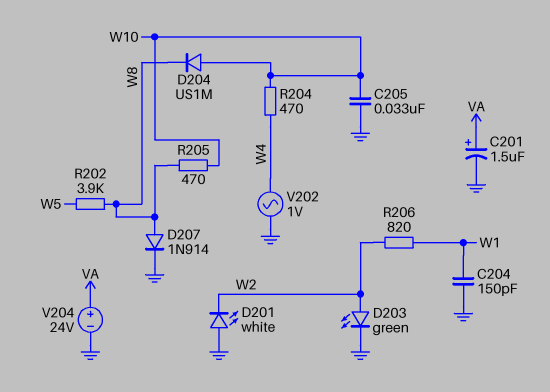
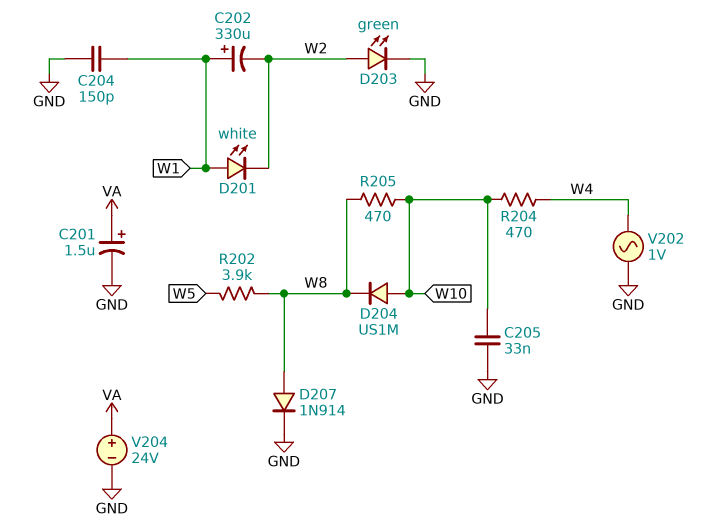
C202: none -> 330uF (plus W1, minus W2)
D201: LED white (A GND, K W2) -> LED white (A W1, K W2)
R206: 820 (W1, W2) -> none

